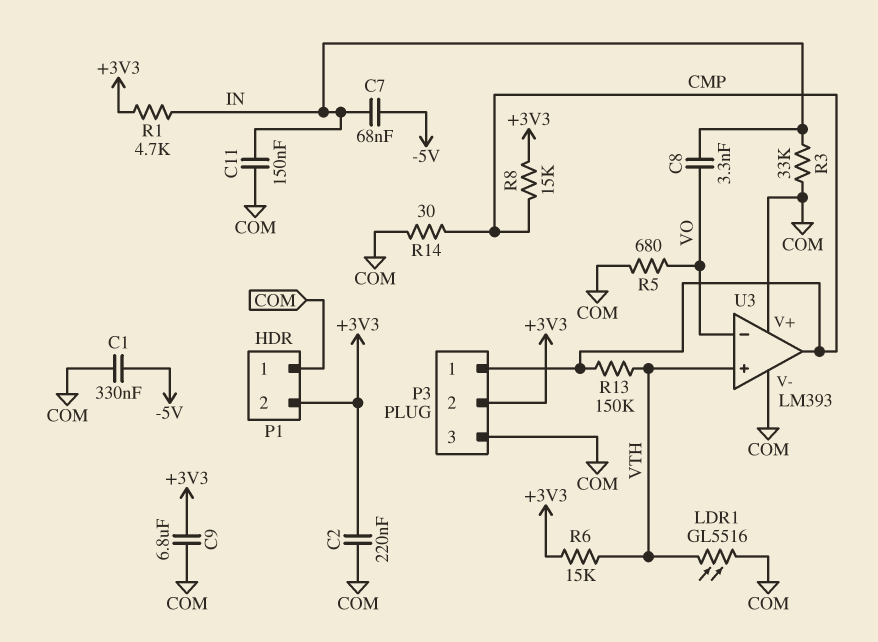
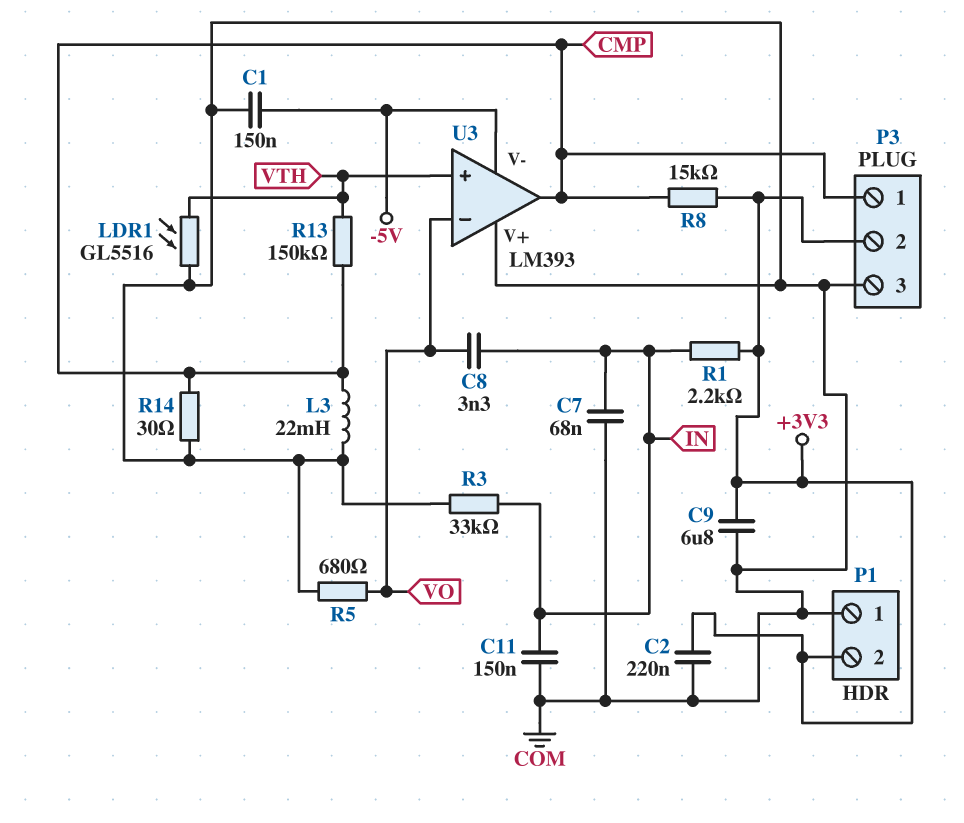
C1: 330nF (-5V, COM) -> 150nF (-5V, COM)
C7: 68nF (-5V, IN) -> 68nF (COM, IN)
L3: none -> 22mH (CMP, COM)
R1: 4.7k (+3V3, IN) -> 2.2k (+3V3, IN)
R6: 15k (+3V3, VTH) -> none
U3 pin V-: COM -> -5V

